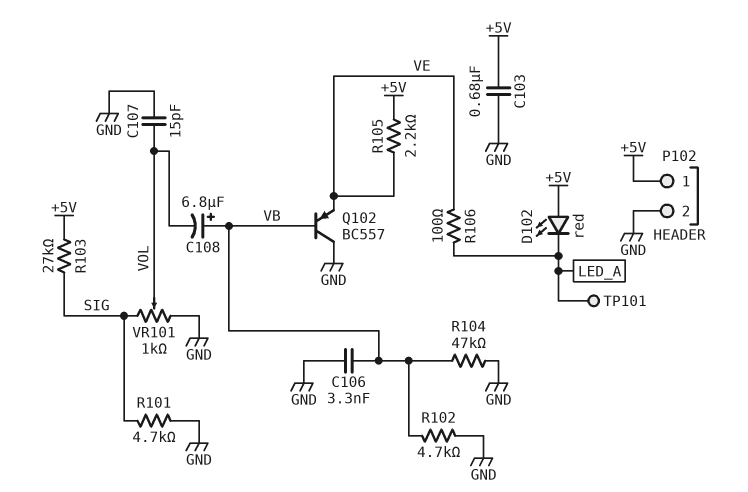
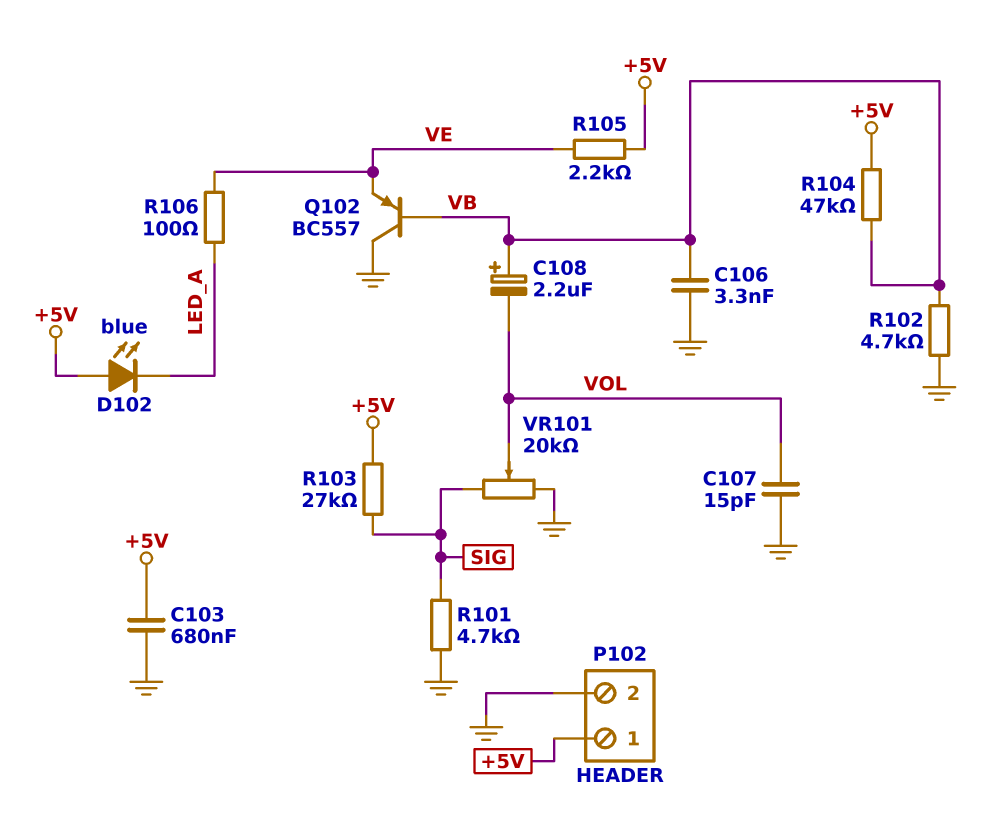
C108: 6.8uF (plus VB, minus VOL) -> 2.2uF (plus VB, minus VOL)
D102: LED red (A +5V, K LED_A) -> LED blue (A +5V, K LED_A)
R104: 47k (GND, VB) -> 47k (+5V, VB)
TP101: test point (LED_A) -> none
VR101: 1k (GND, SIG, wiper VOL) -> 20k (GND, SIG, wiper VOL)

